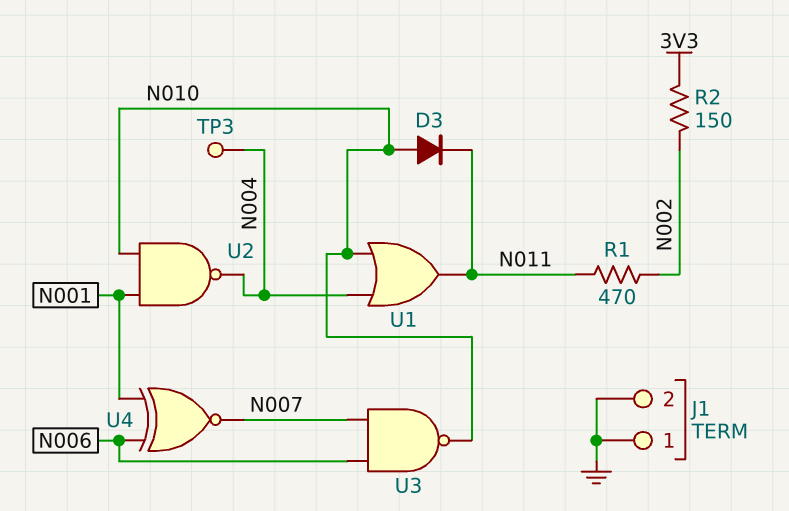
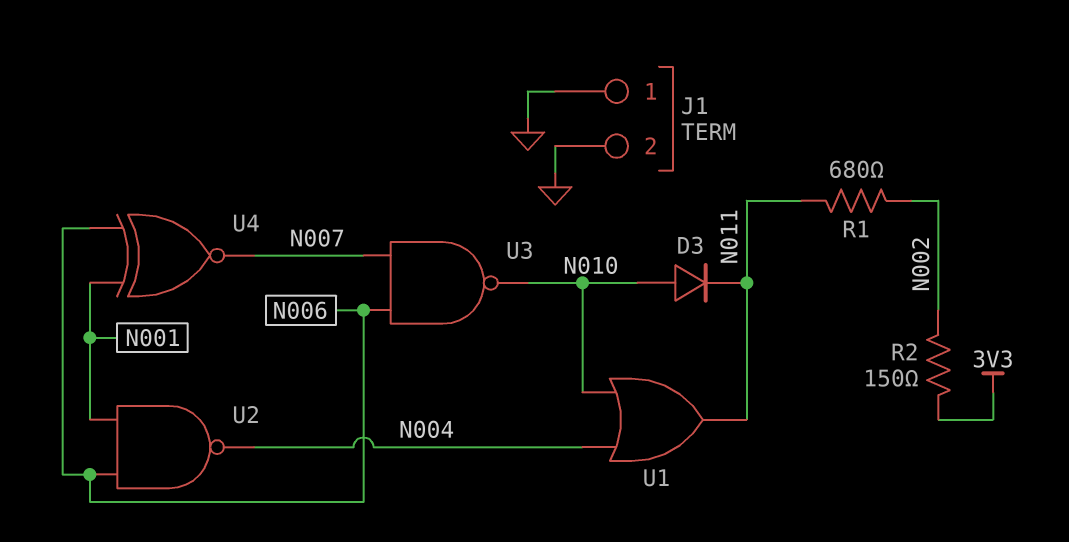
R1: 470 (N002, N011) -> 680 (N002, N011)
TP3: test point (N004) -> none
U2: NAND (in N001, in N010, out N004) -> NAND (in N001, in N006, out N004)

